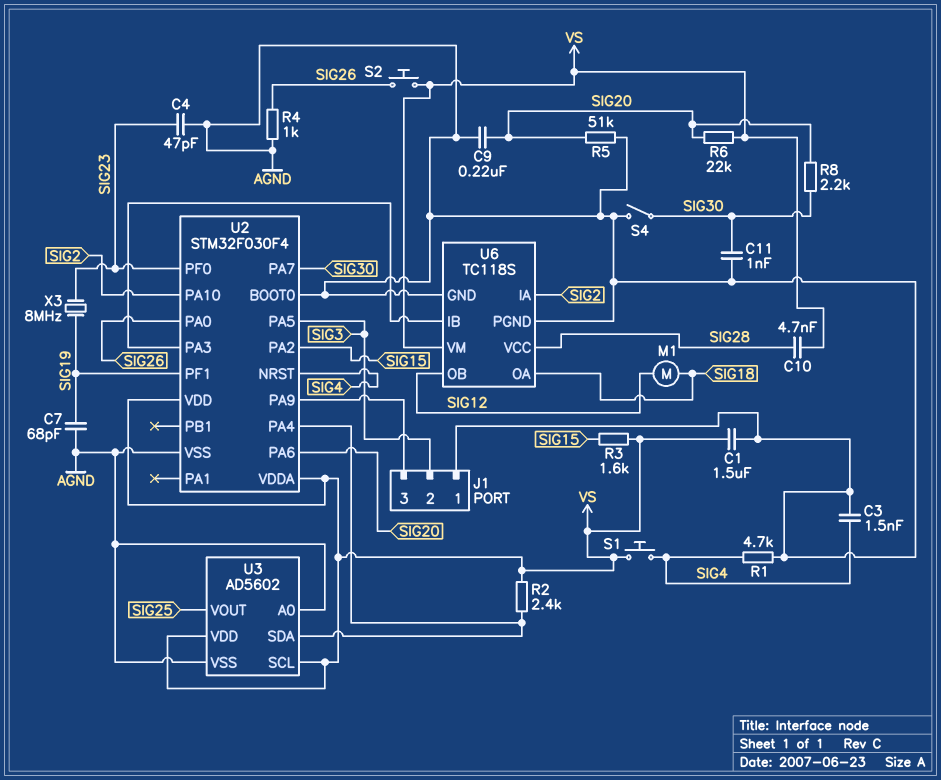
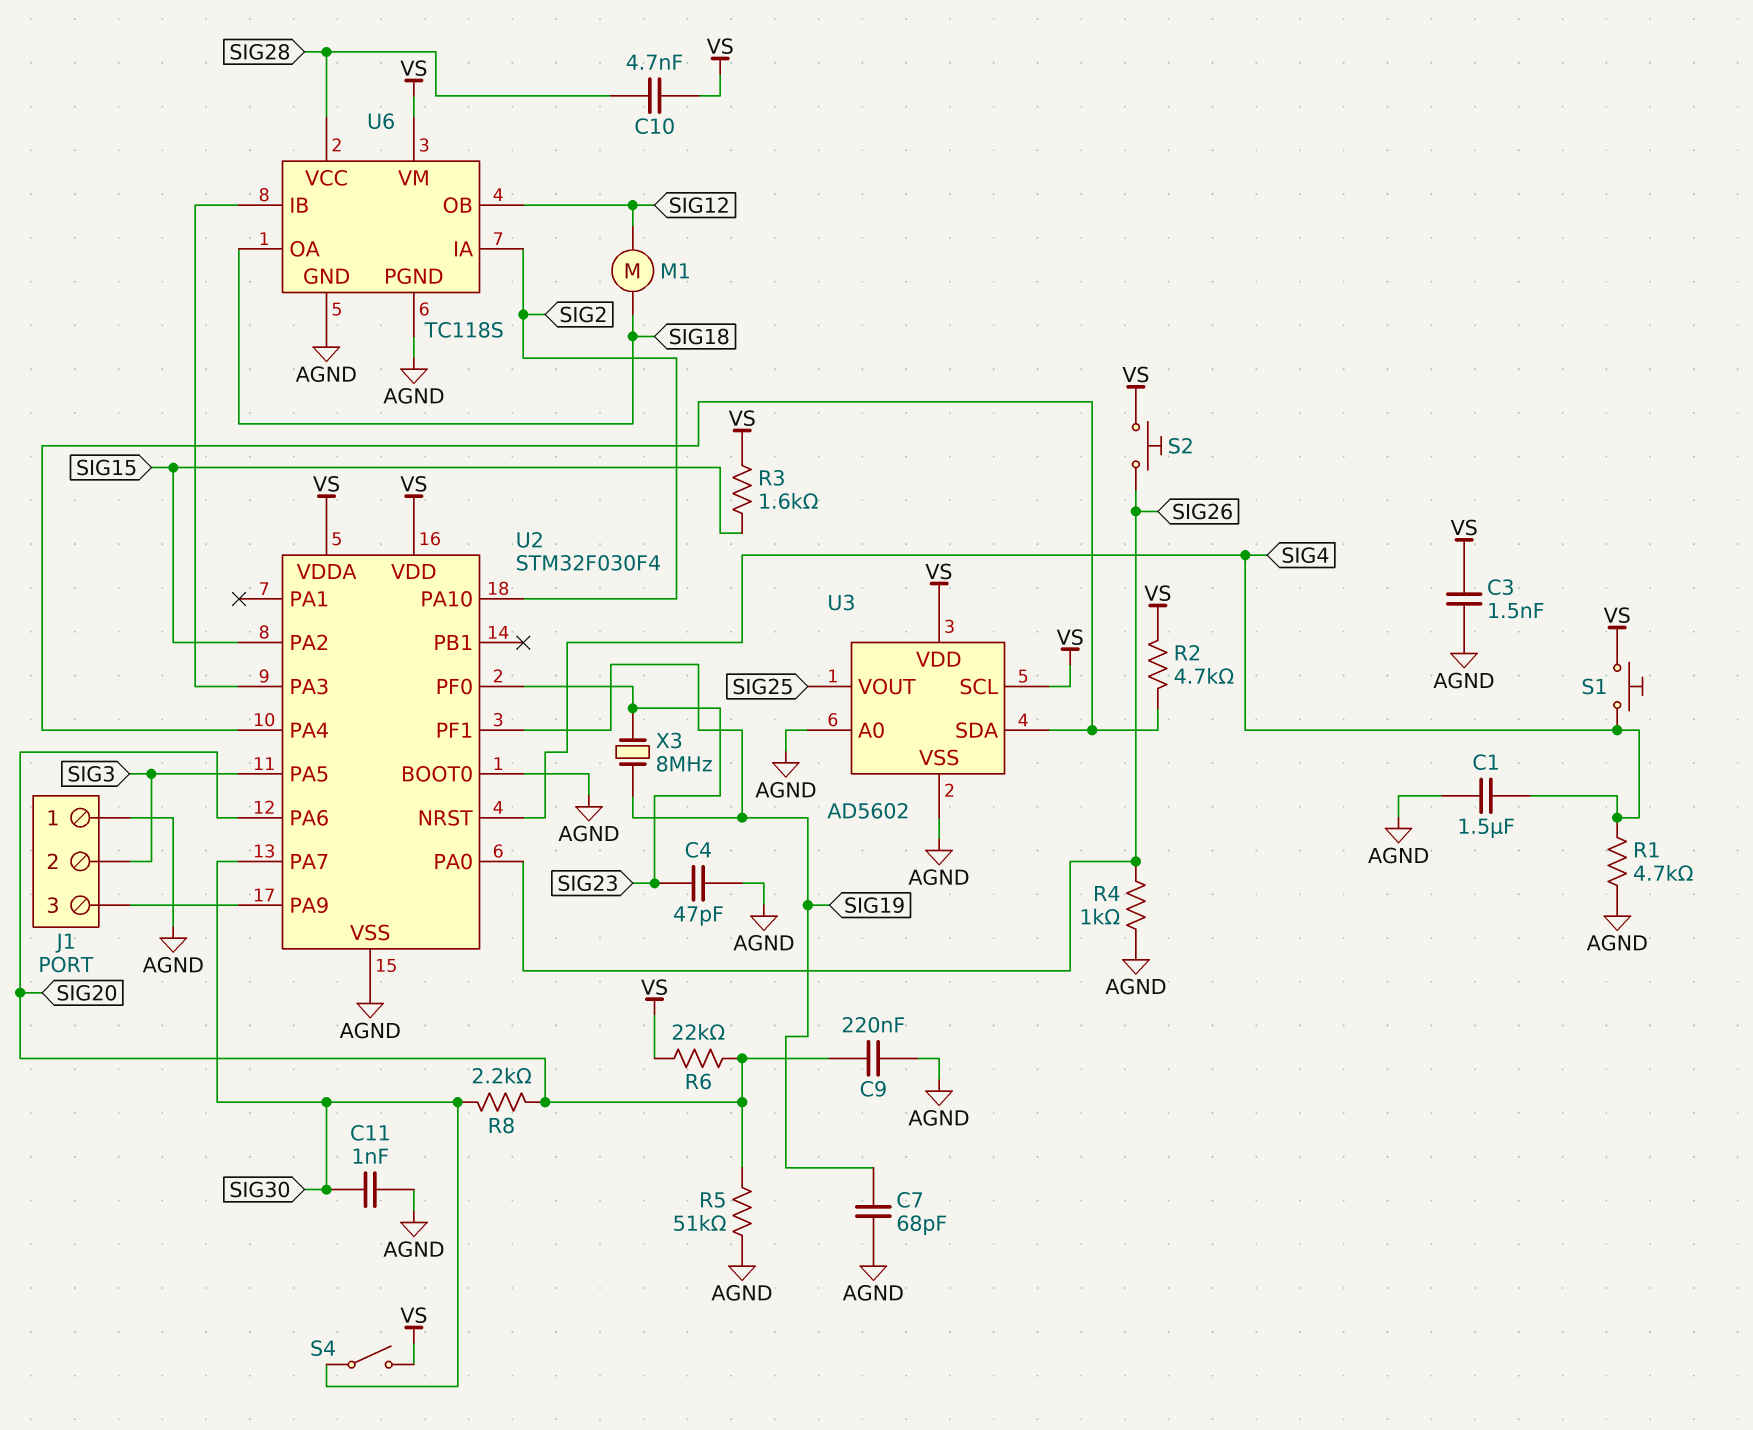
C1: 1.5uF (AGND, VS) -> 1.5uF (AGND, SIG4)
C3: 1.5nF (AGND, SIG4) -> 1.5nF (AGND, VS)
R2: 2.4k (U2/PA4, VS) -> 4.7k (U2/PA4, VS)
S4: switch (AGND, SIG30) -> switch (SIG30, VS)

